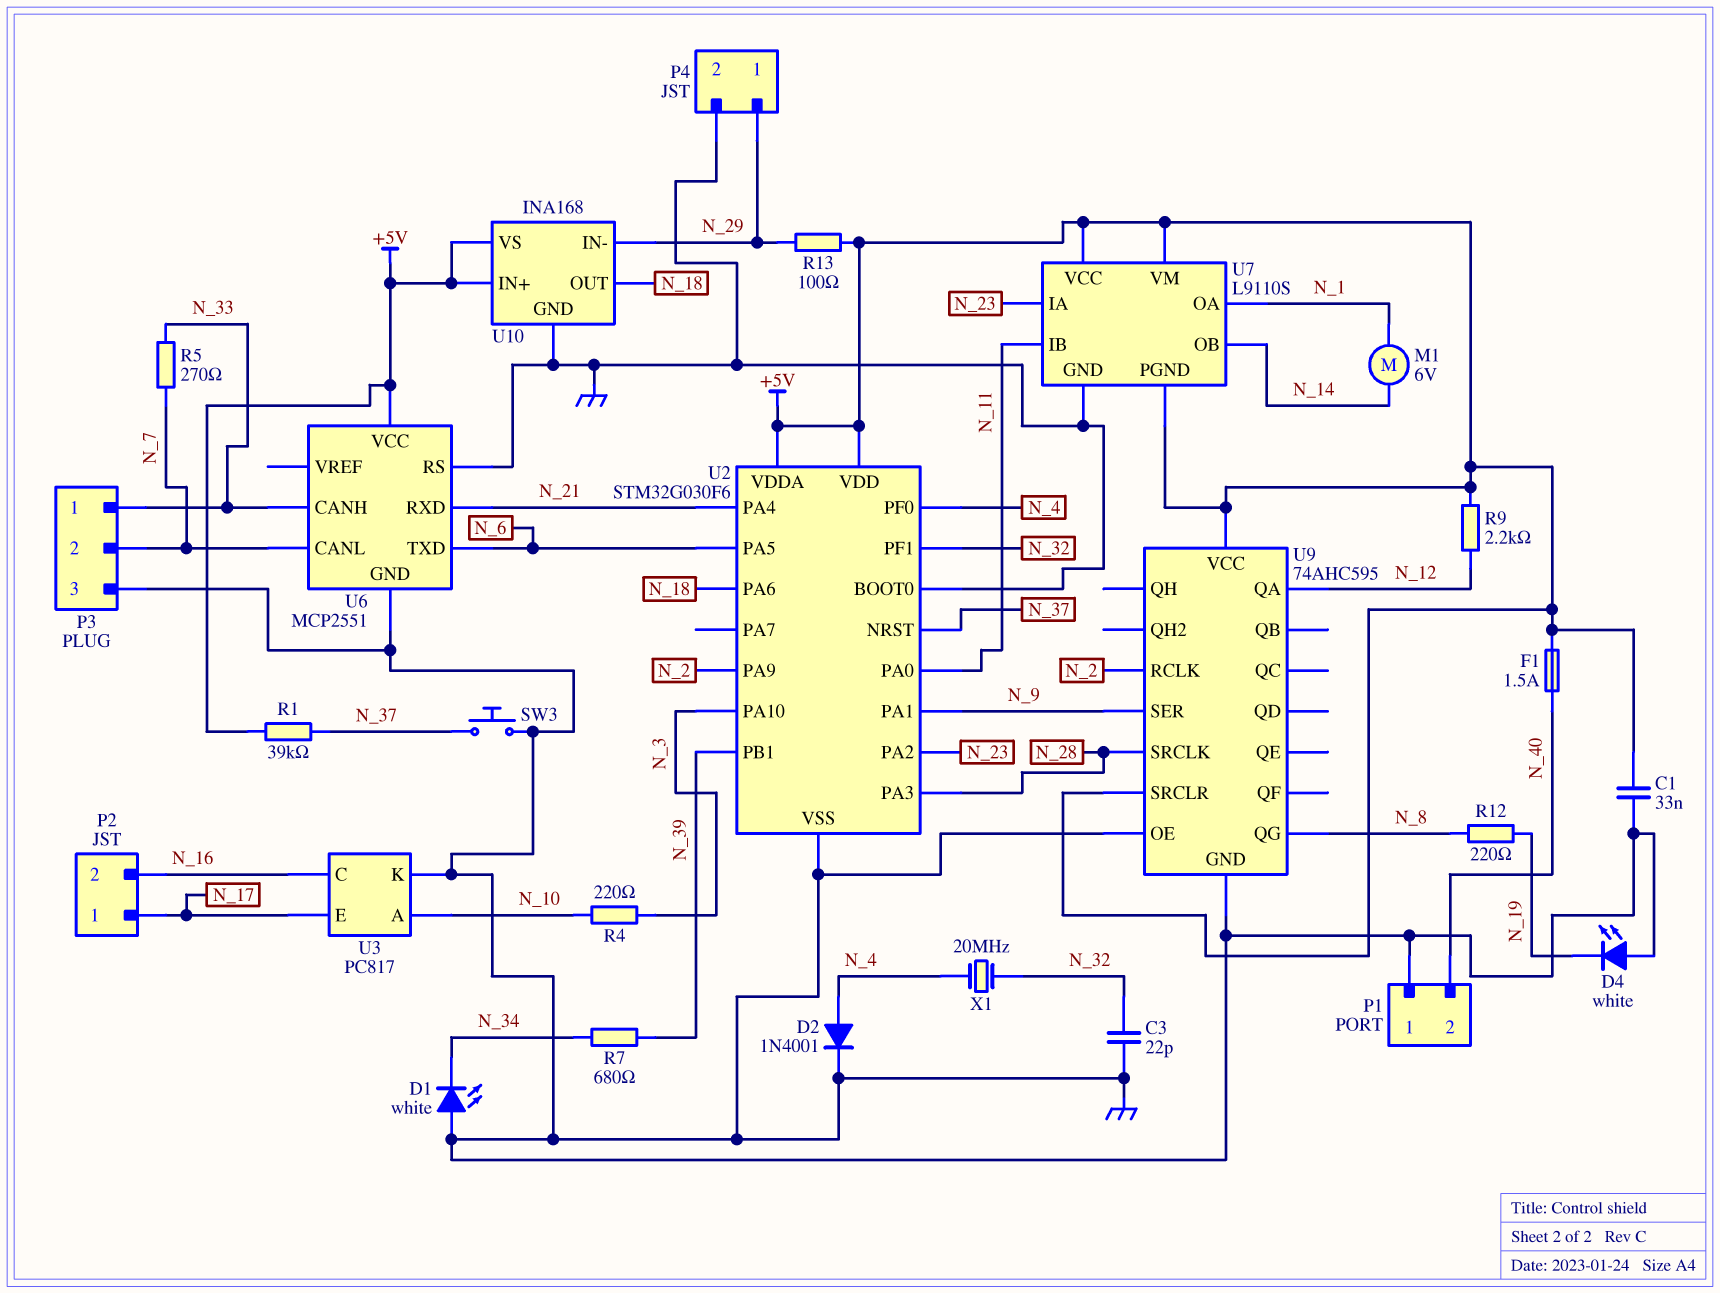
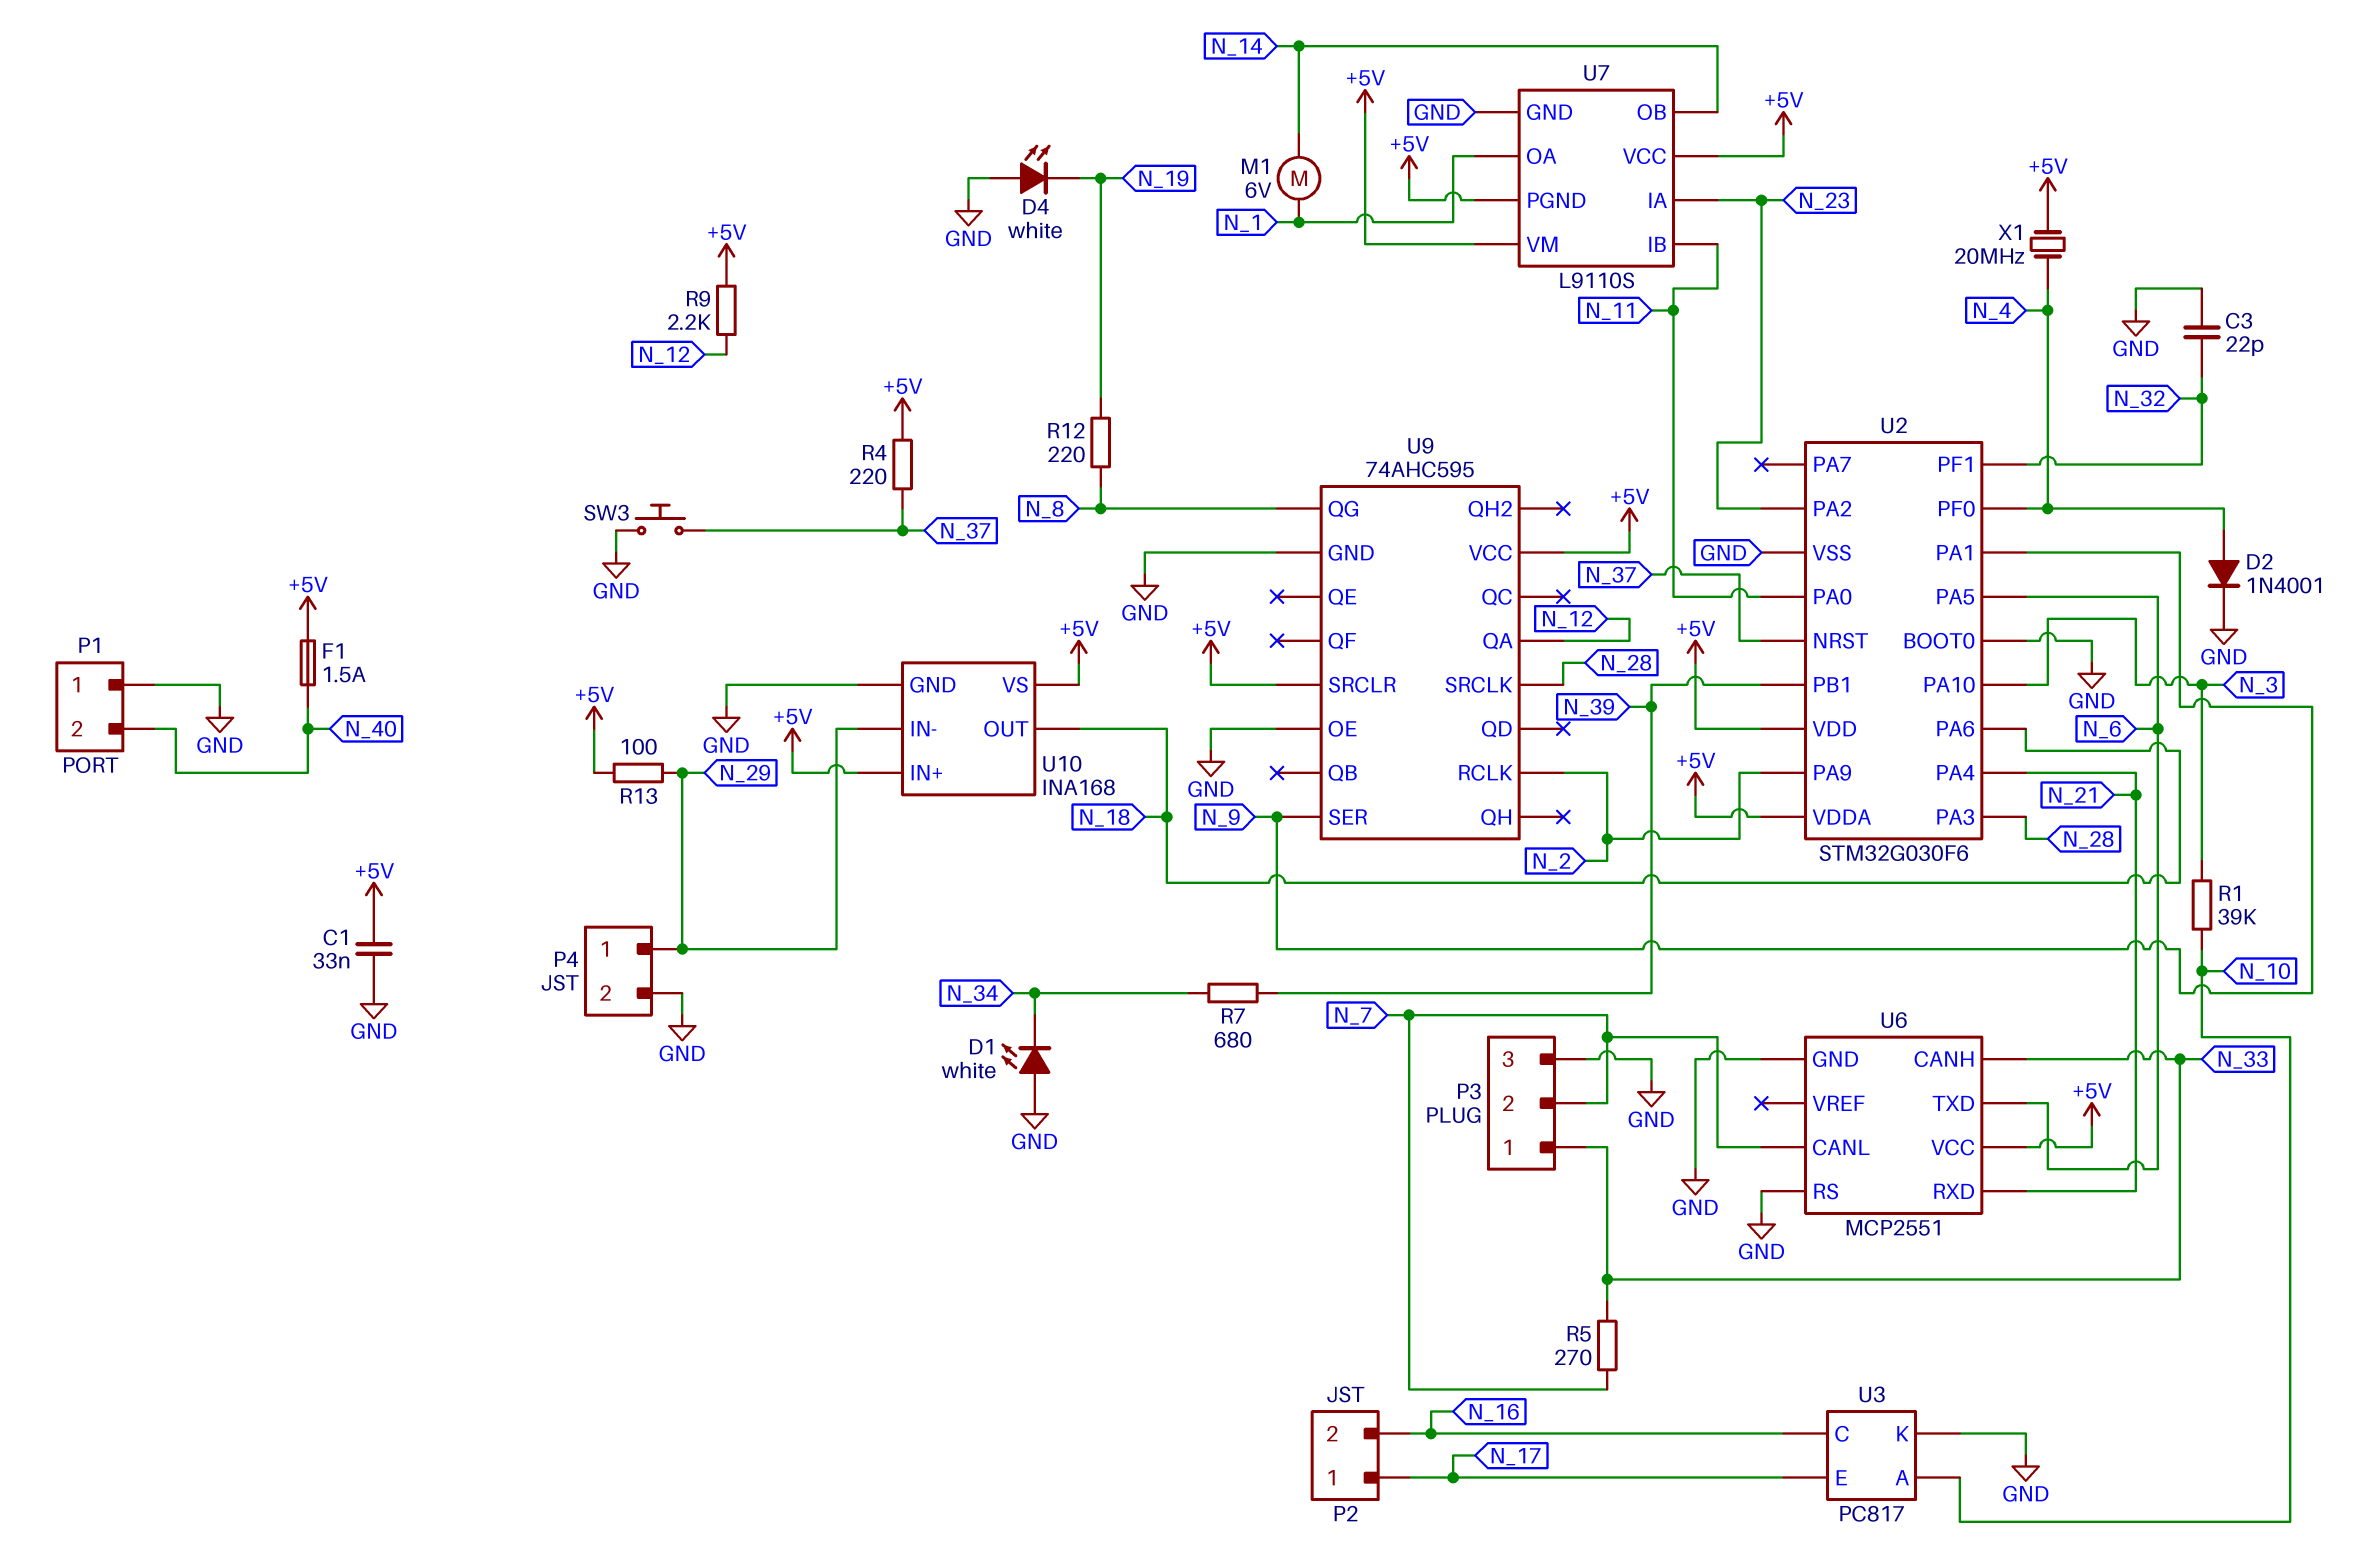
R1: 39k (+5V, N_37) -> 39k (N_3, N_10)
R4: 220 (N_3, N_10) -> 220 (+5V, N_37)
X1: 20MHz (N_4, N_32) -> 20MHz (+5V, N_4)

